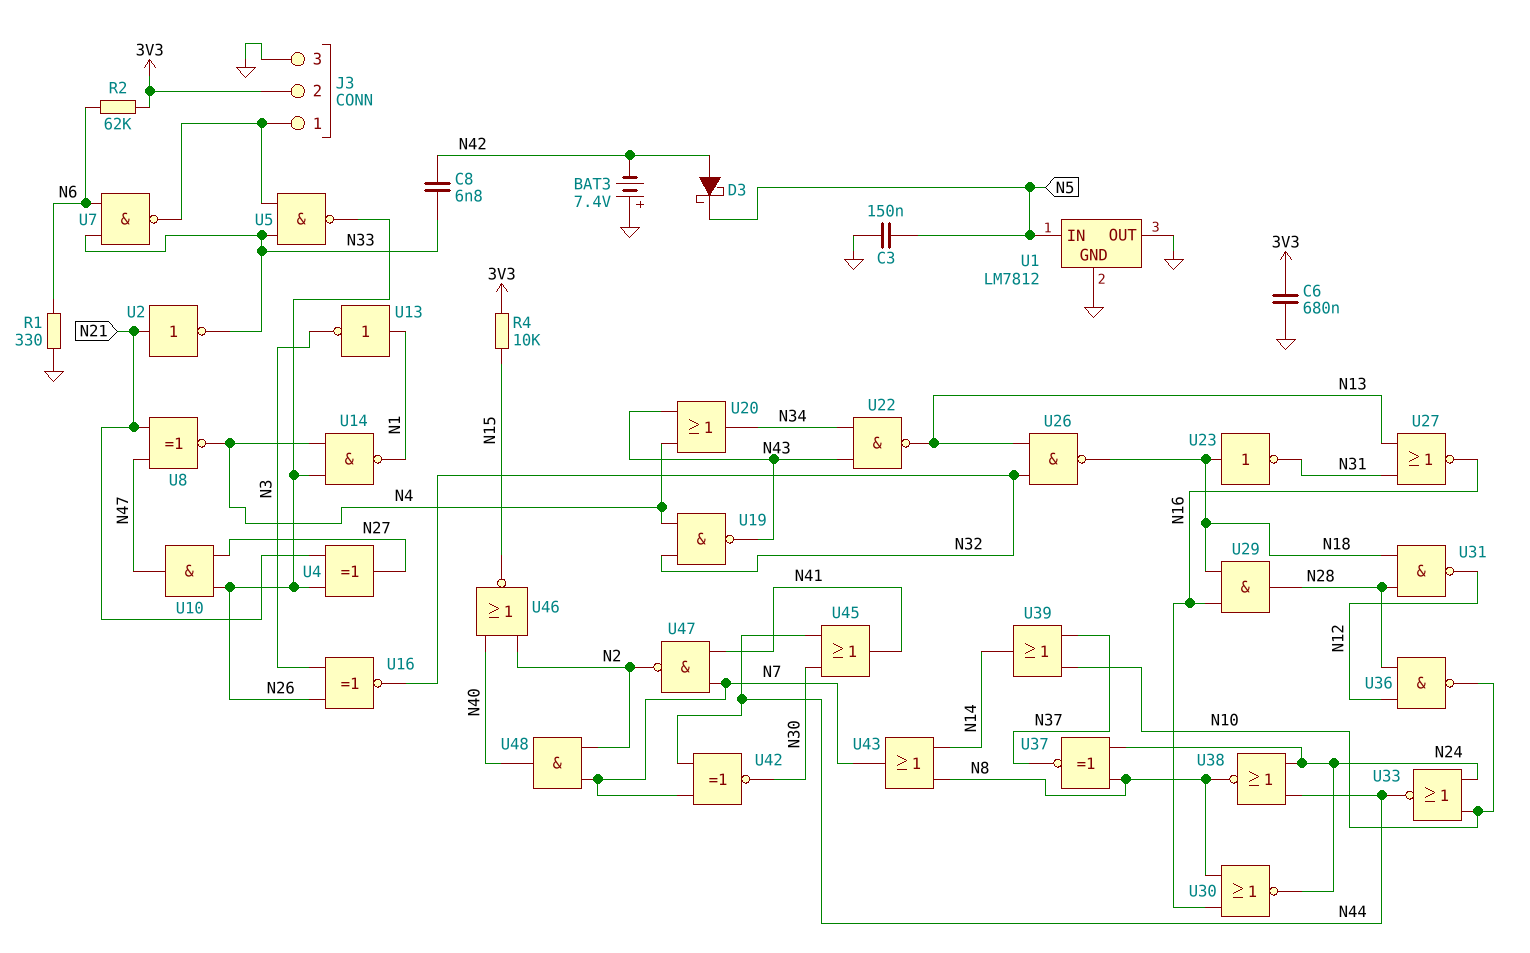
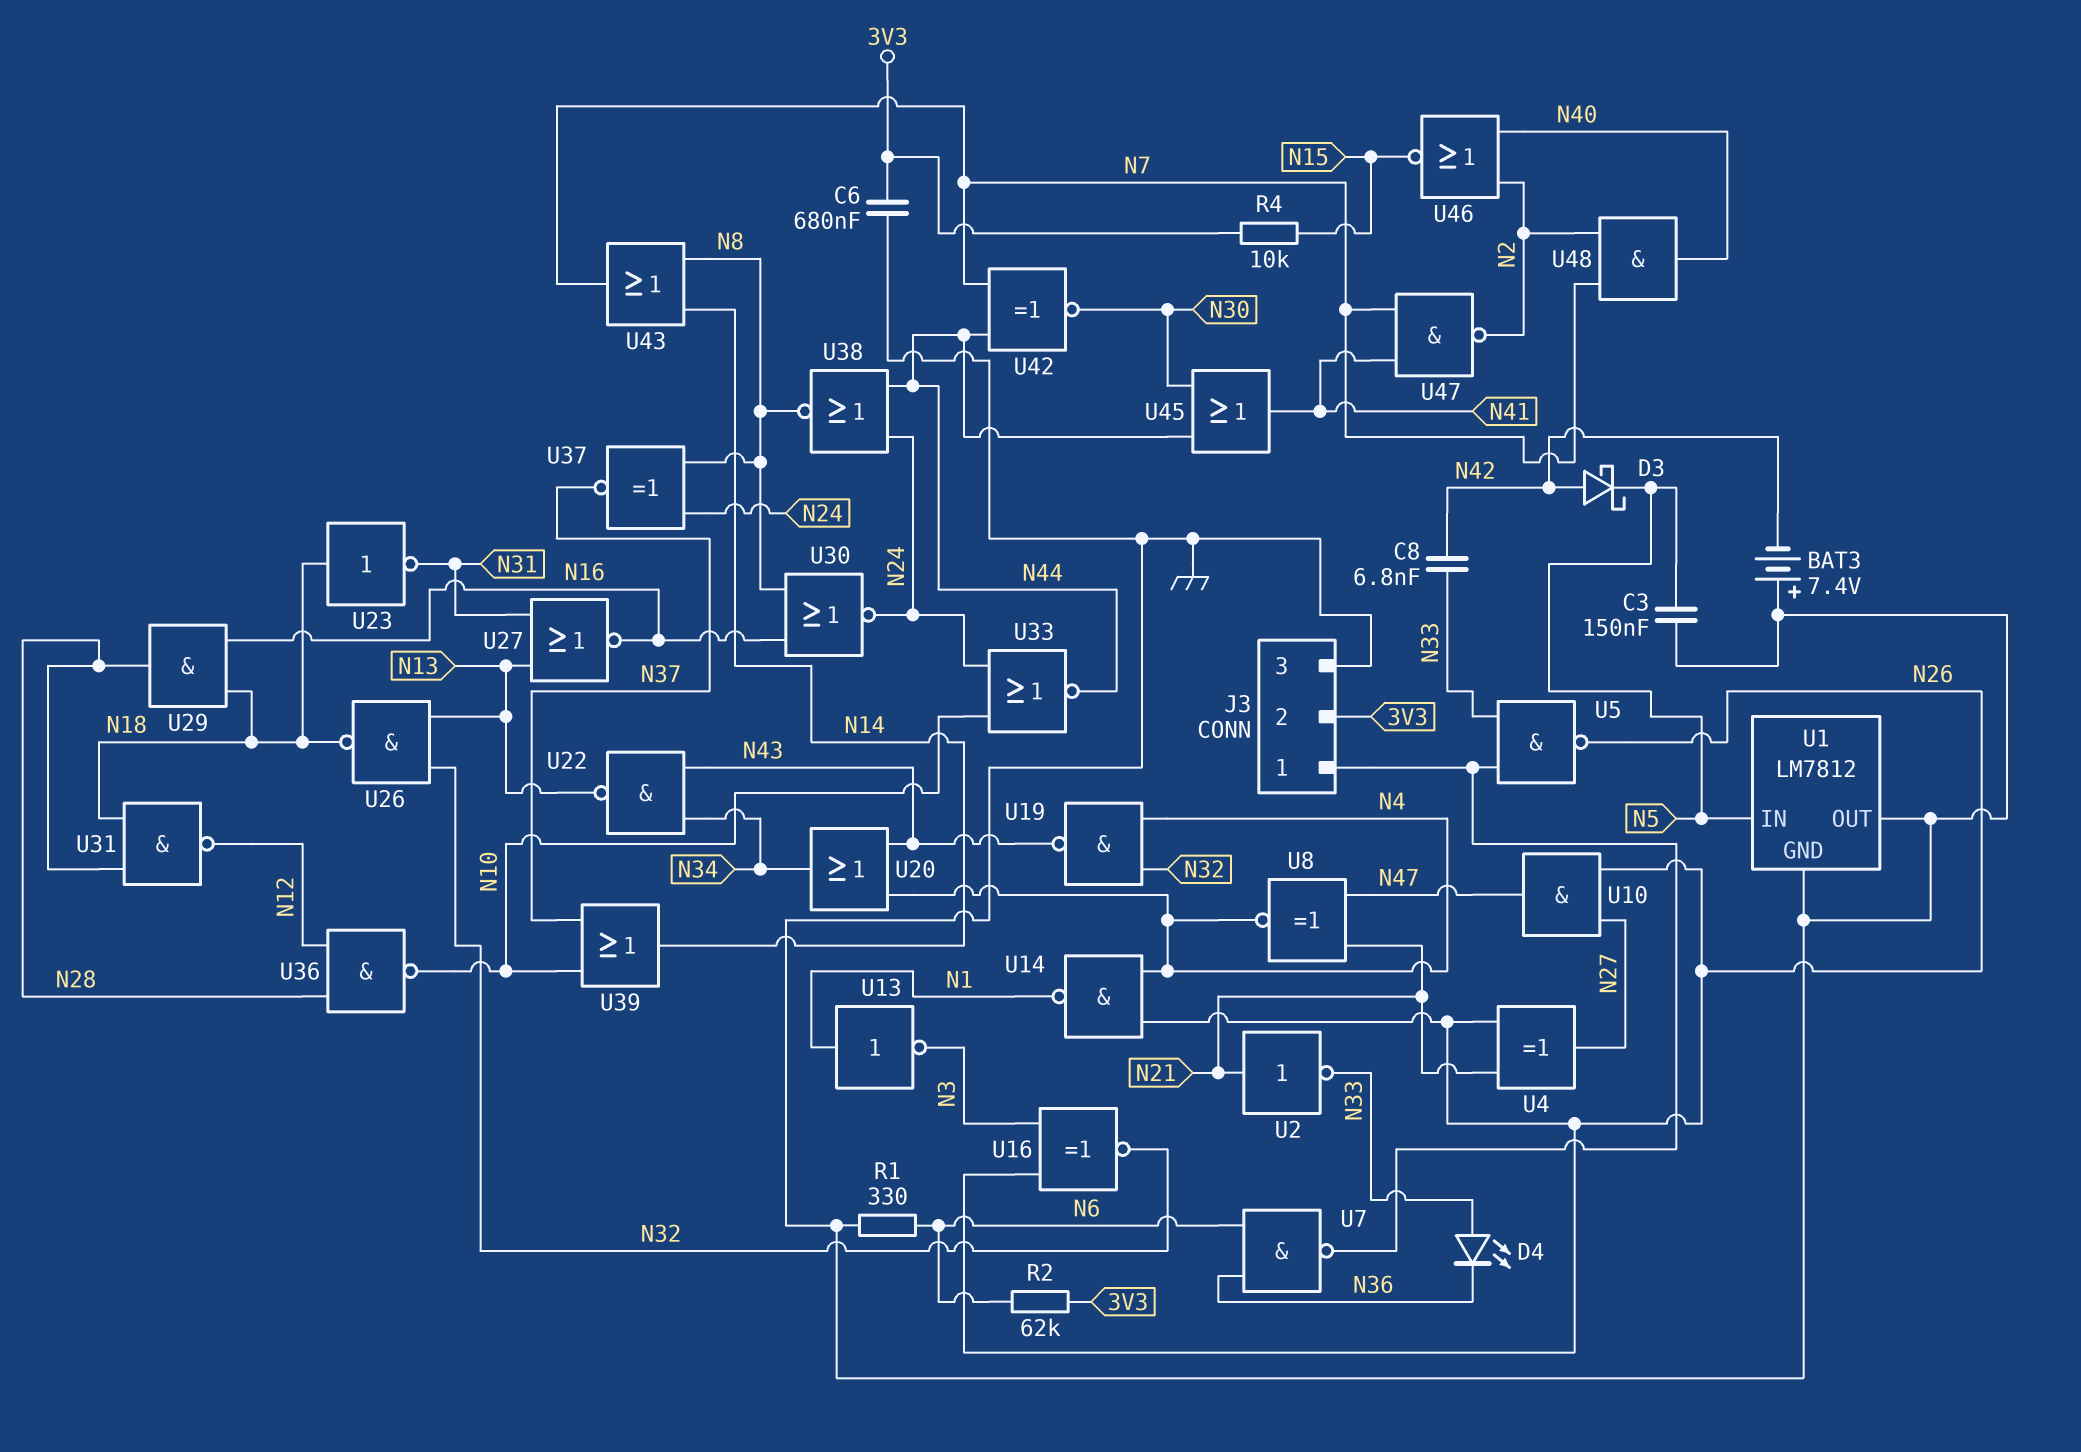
D4: none -> LED (A N33, K N36)
U7: NAND (in N6, in N33, out J3/1) -> NAND (in N6, in N36, out J3/1)

